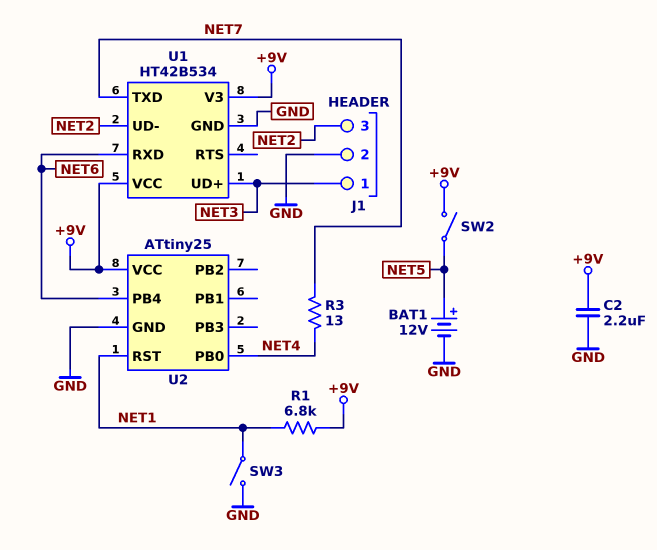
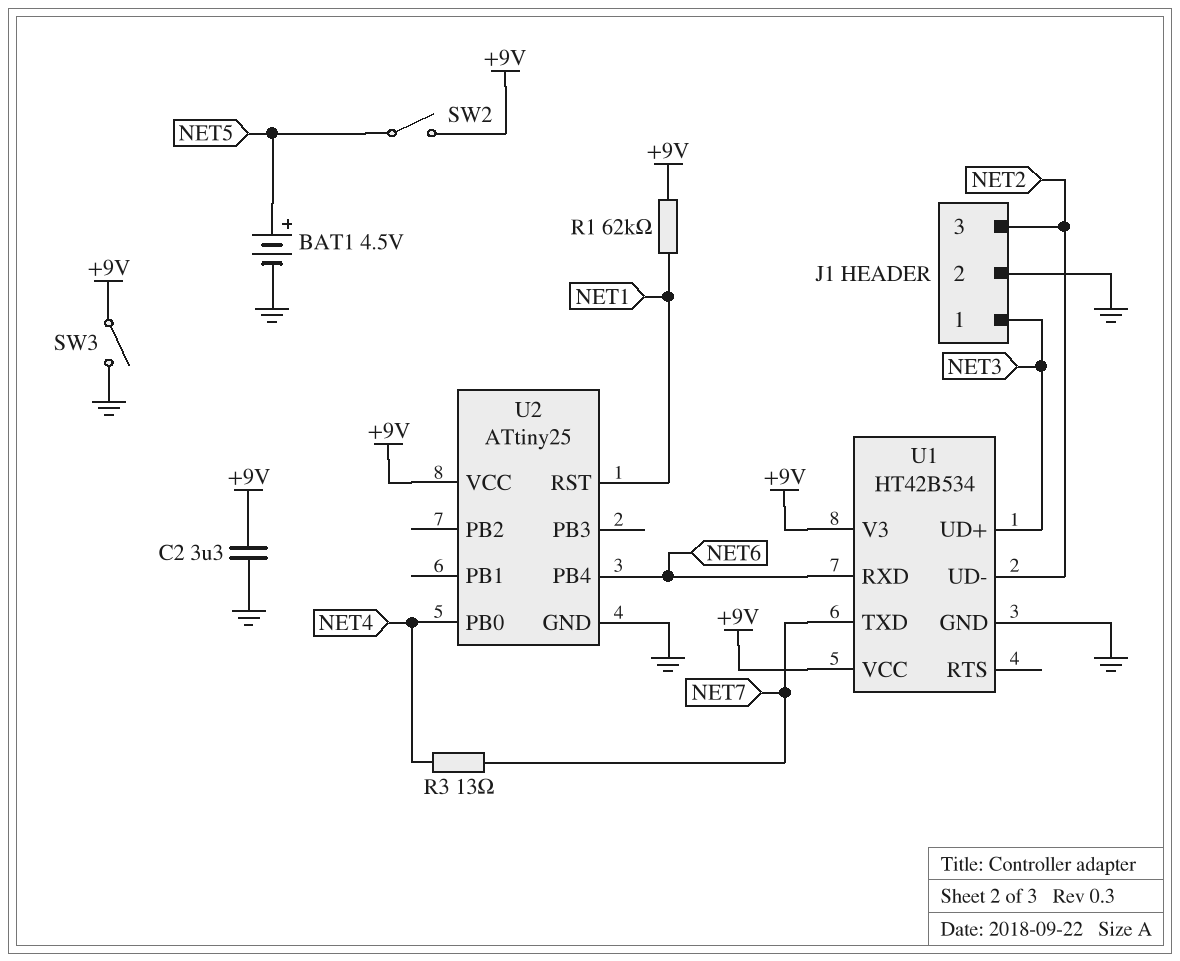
BAT1: 12V (plus NET5, minus GND) -> 4.5V (plus NET5, minus GND)
C2: 2.2uF (+9V, GND) -> 3.3uF (+9V, GND)
R1: 6.8k (+9V, NET1) -> 62k (+9V, NET1)
SW3: switch (GND, NET1) -> switch (+9V, GND)

